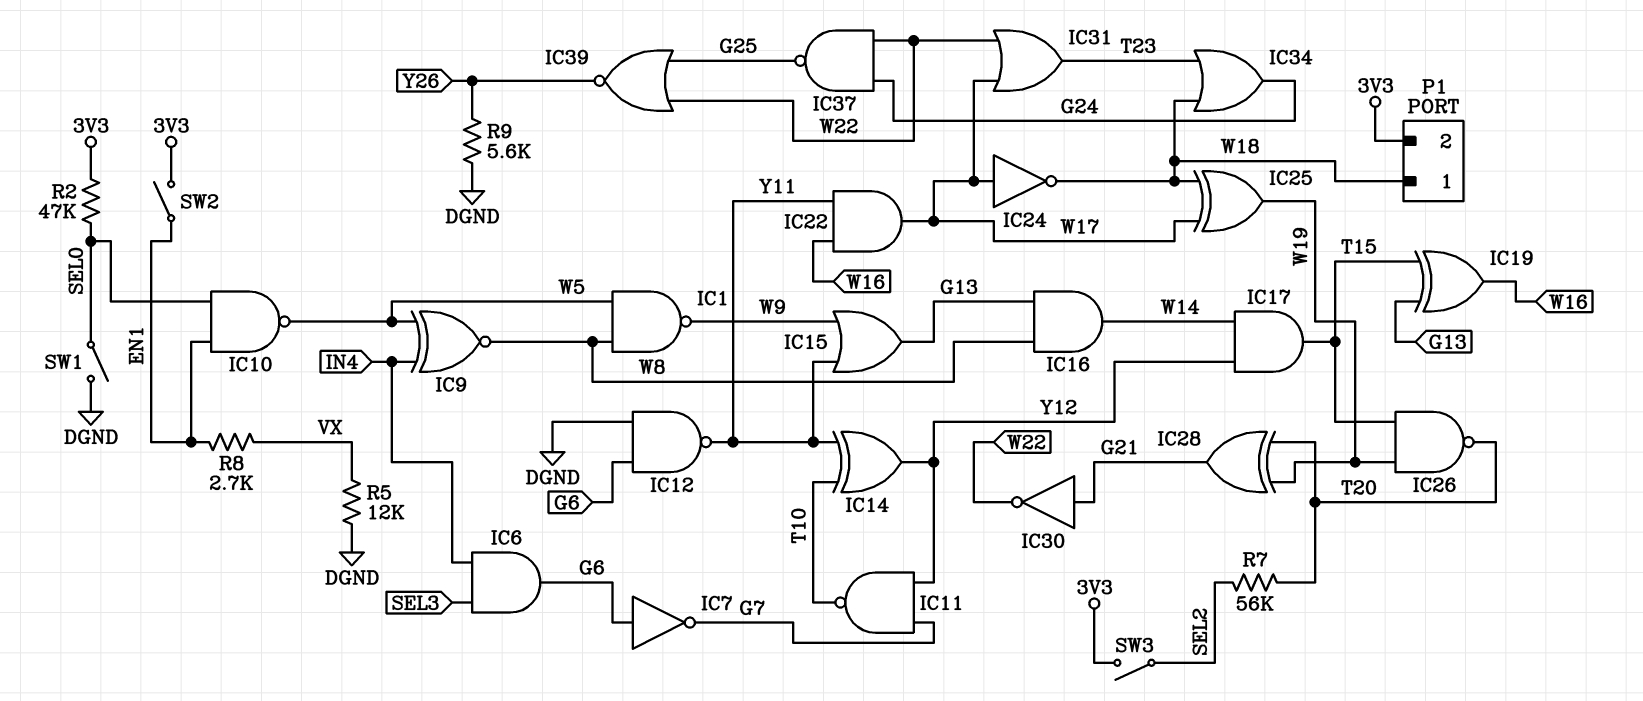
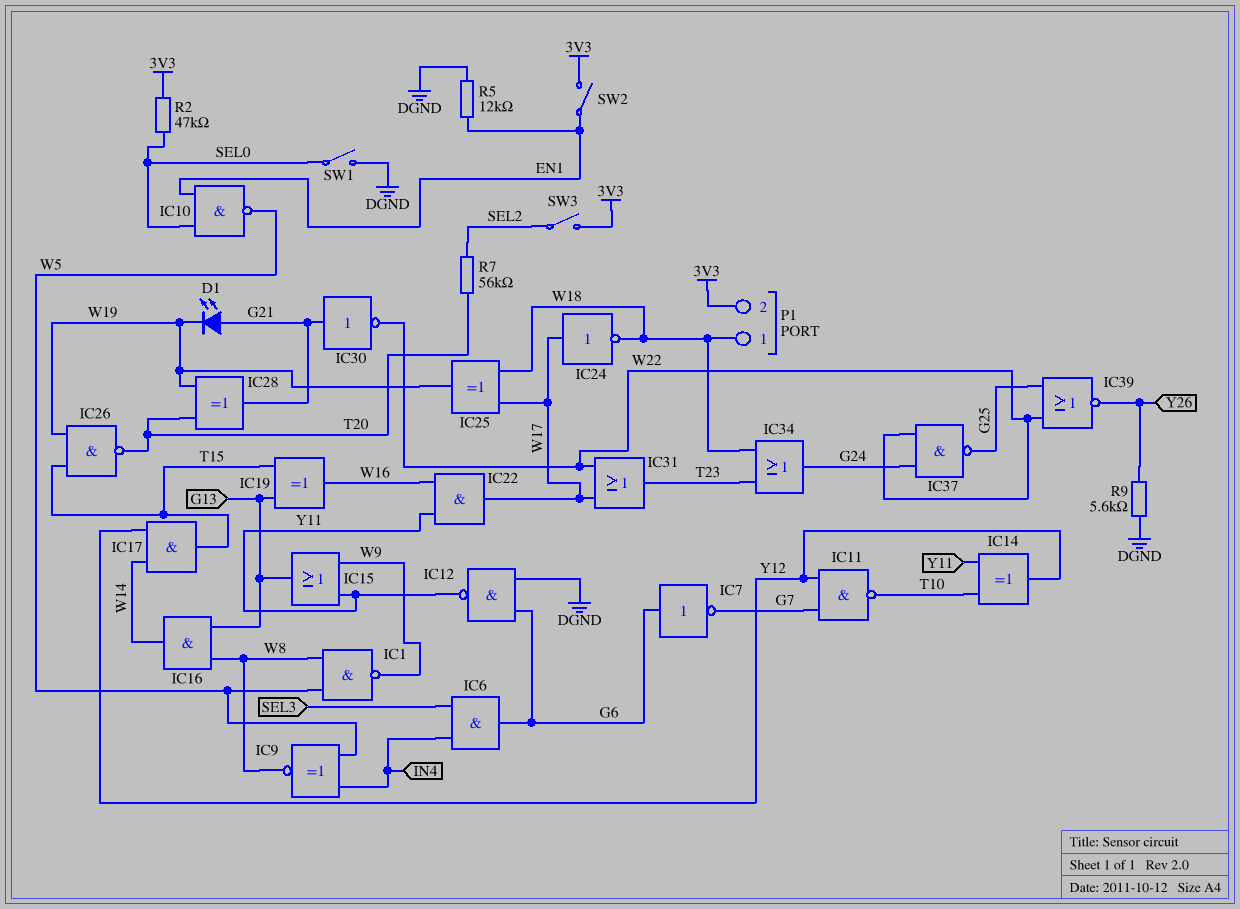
D1: none -> LED (A G21, K W19)
R5: 12k (DGND, VX) -> 12k (DGND, EN1)
R8: 2.7k (EN1, VX) -> none

